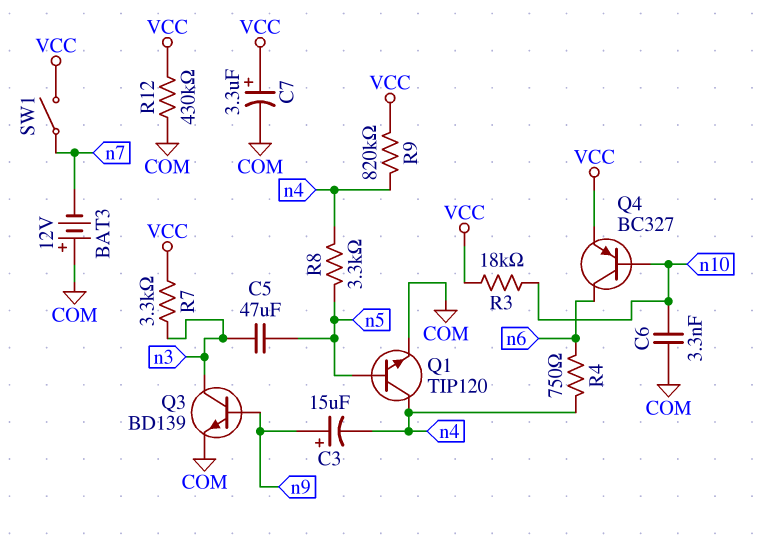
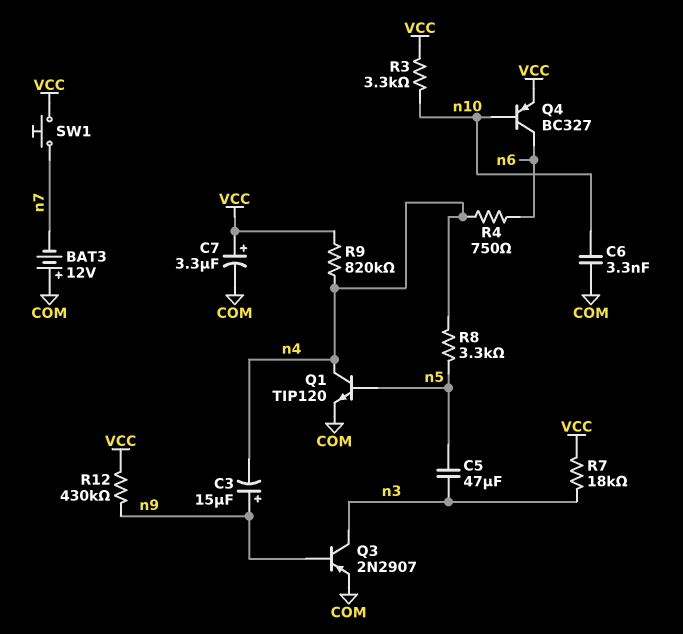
Q3: NPN BD139 (B n9, C n3, E COM) -> PNP 2N2907 (B n9, C n3, E COM)
R3: 18k (VCC, n10) -> 3.3k (VCC, n10)
R7: 3.3k (VCC, n3) -> 18k (VCC, n3)
R12: 430k (COM, VCC) -> 430k (VCC, n9)
SW1: switch (VCC, n7) -> button (VCC, n7)

